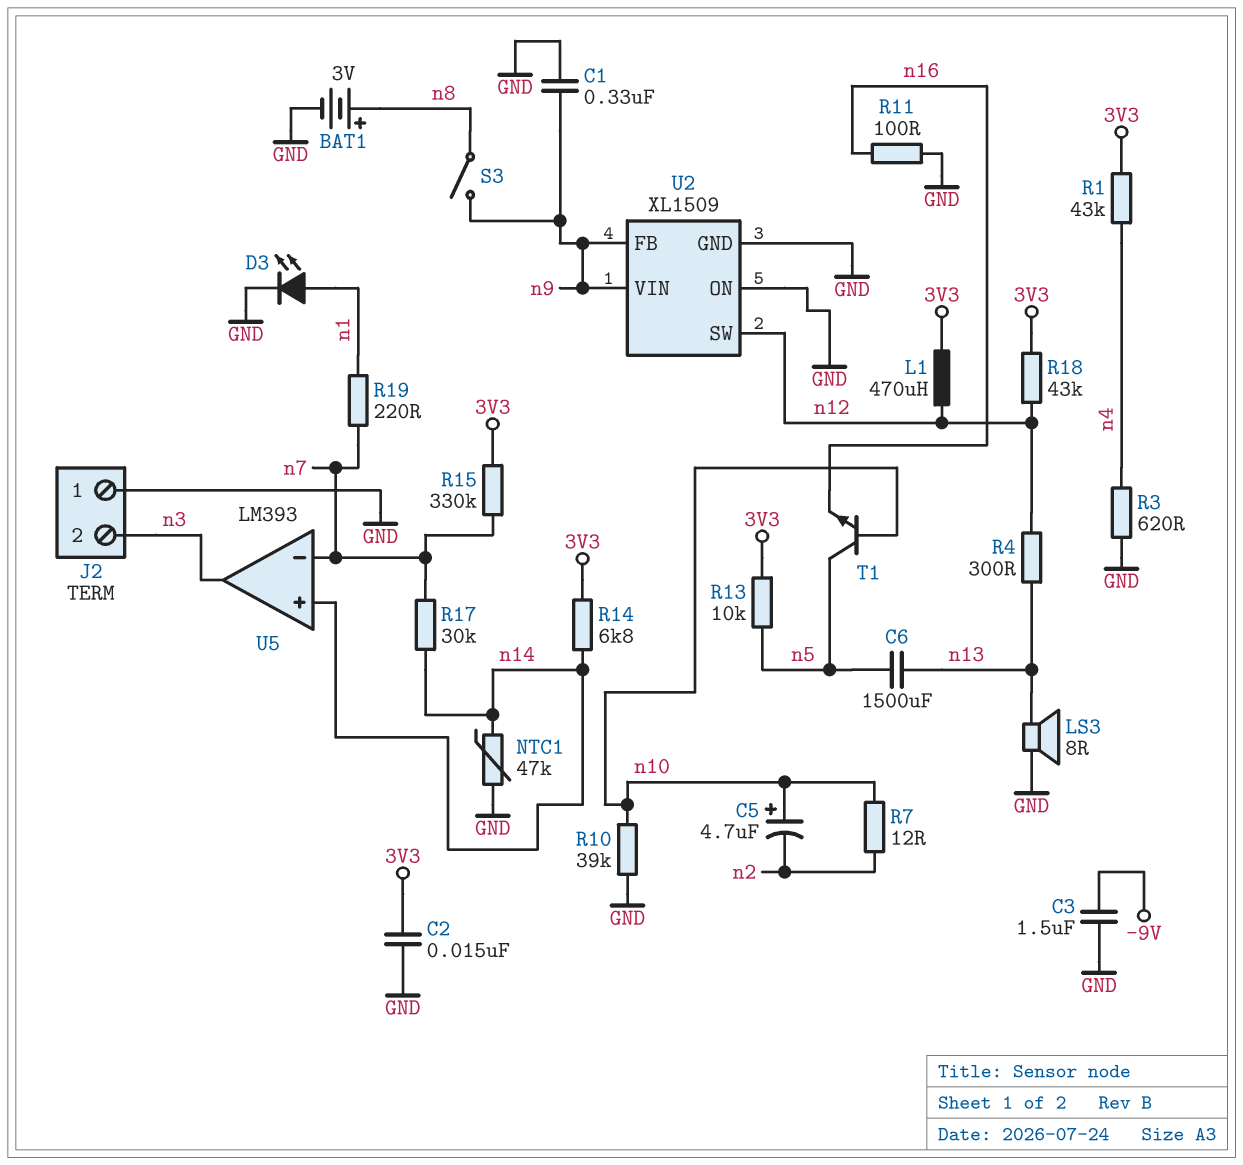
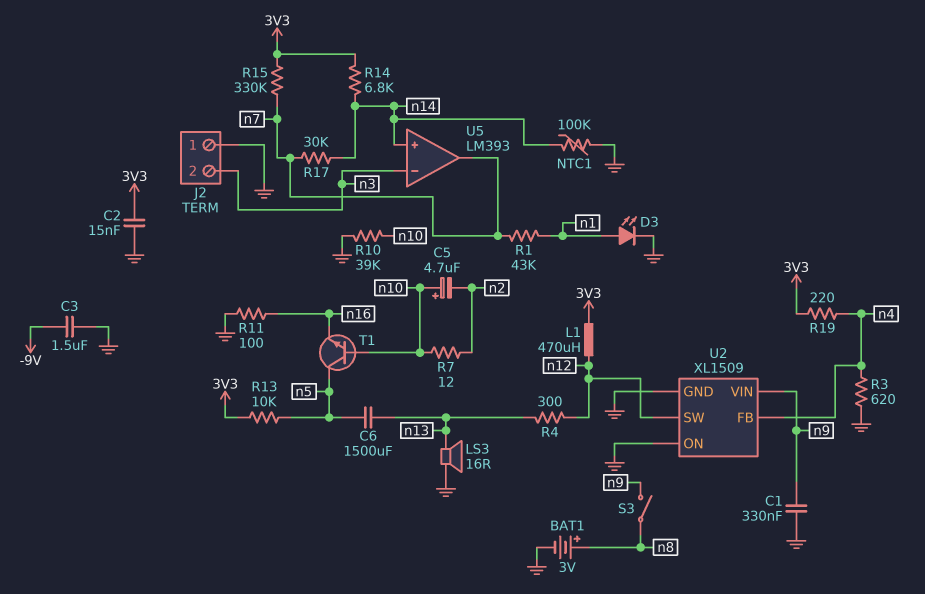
LS3: speaker 8R (GND, n13) -> speaker 16R (GND, n13)
NTC1: 47k (GND, n14) -> 100k (GND, n14)
R1: 43k (3V3, n4) -> 43k (n1, n7)
R18: 43k (3V3, n12) -> none
R19: 220 (n1, n7) -> 220 (3V3, n4)
U2 pin FB: n9 -> n4
U5 pin in-: n7 -> n3
U5 pin out: n3 -> n7

